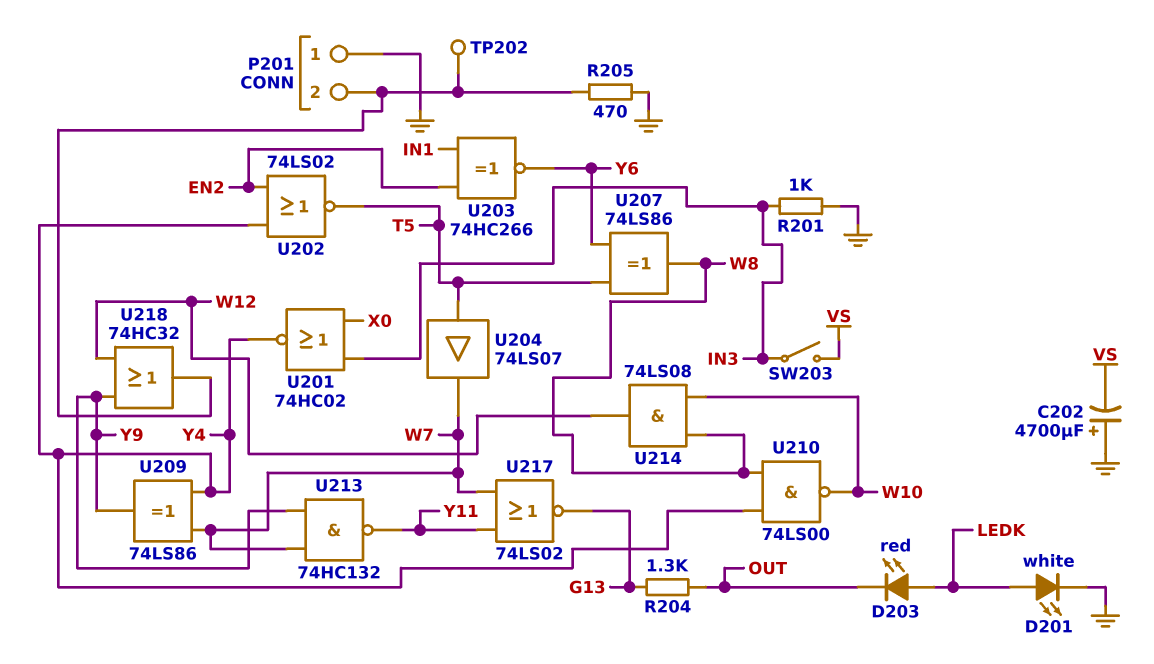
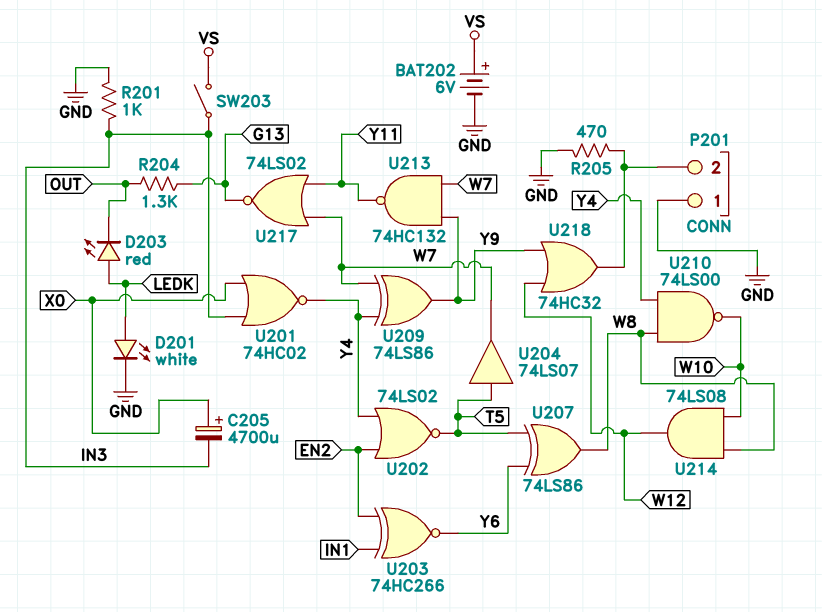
BAT202: none -> 6V (plus VS, minus GND)
C202: 4700uF (plus GND, minus VS) -> none
C205: none -> 4700uF (plus X0, minus IN3)
TP202: test point (P201/2) -> none

